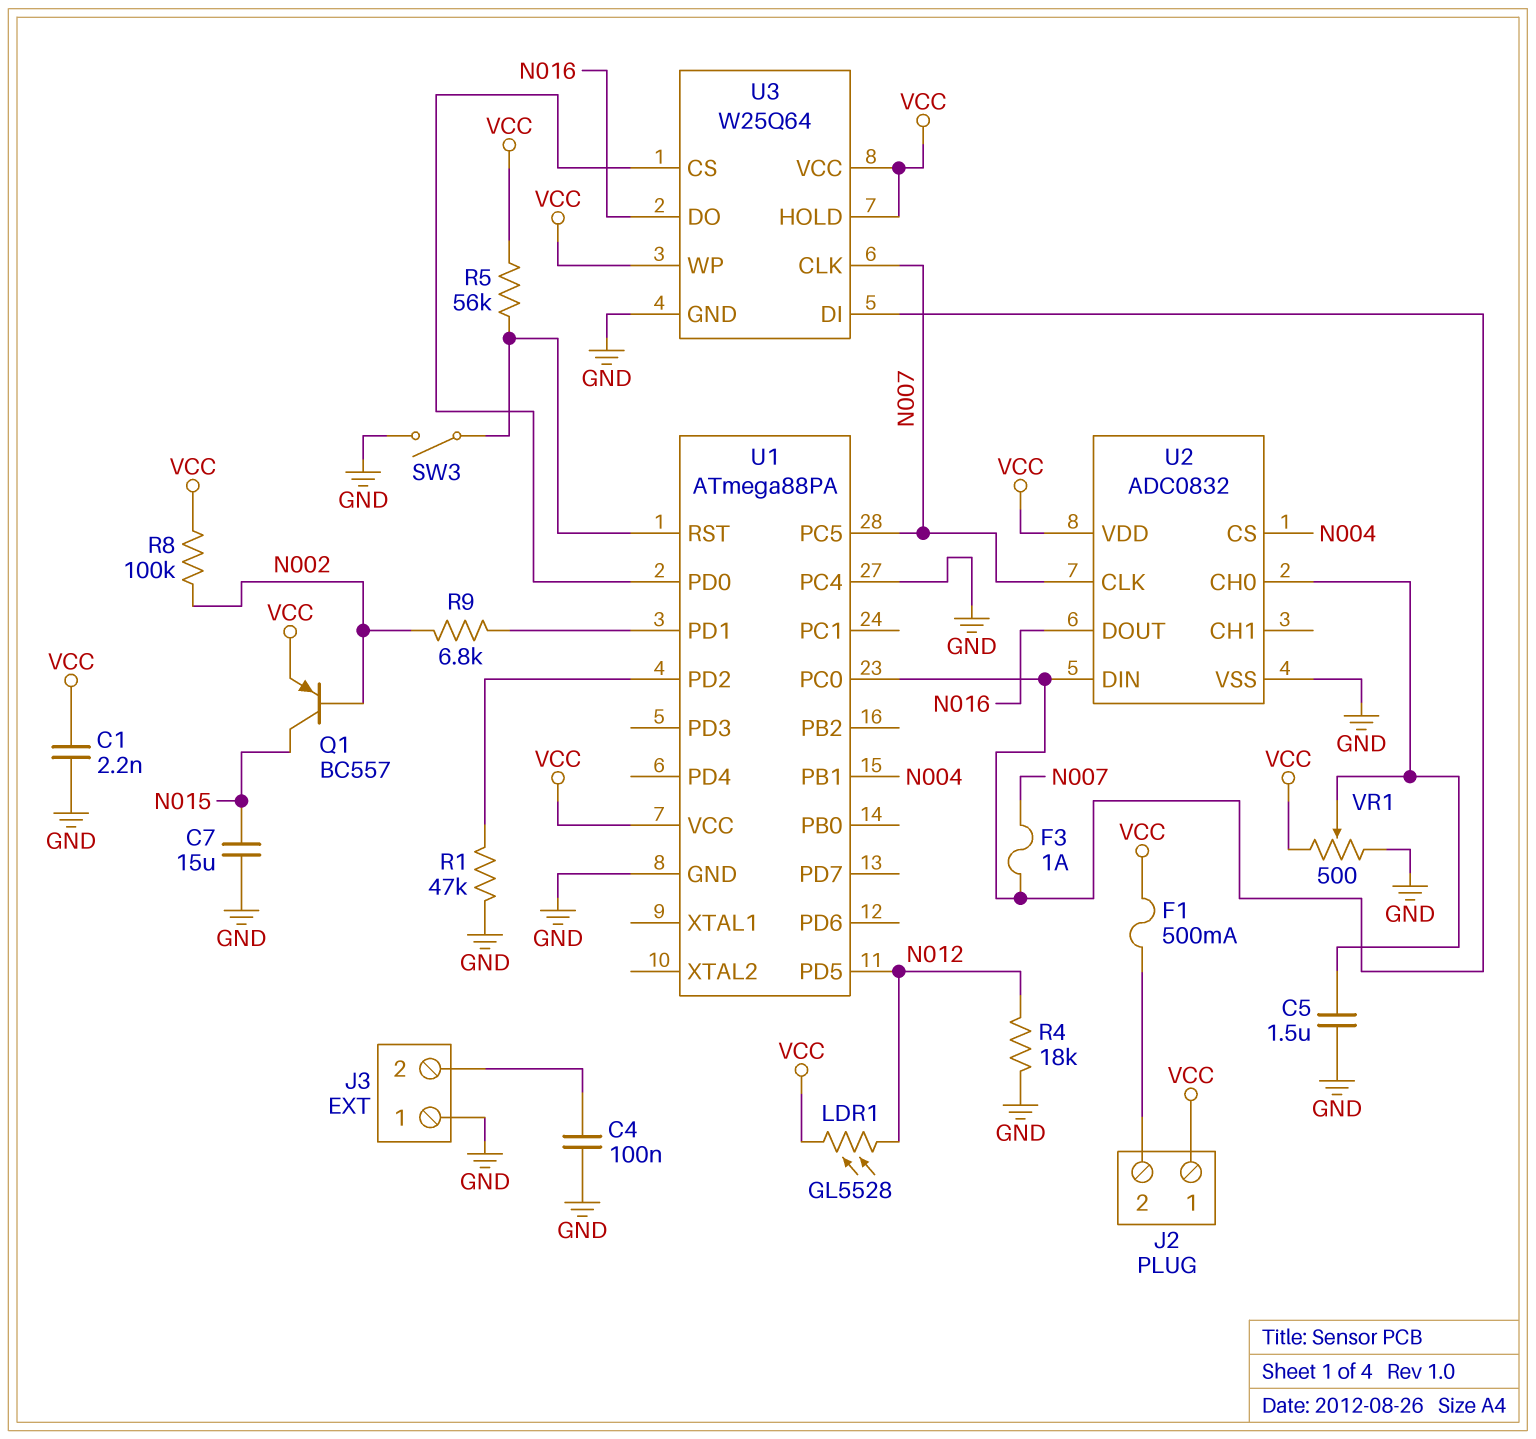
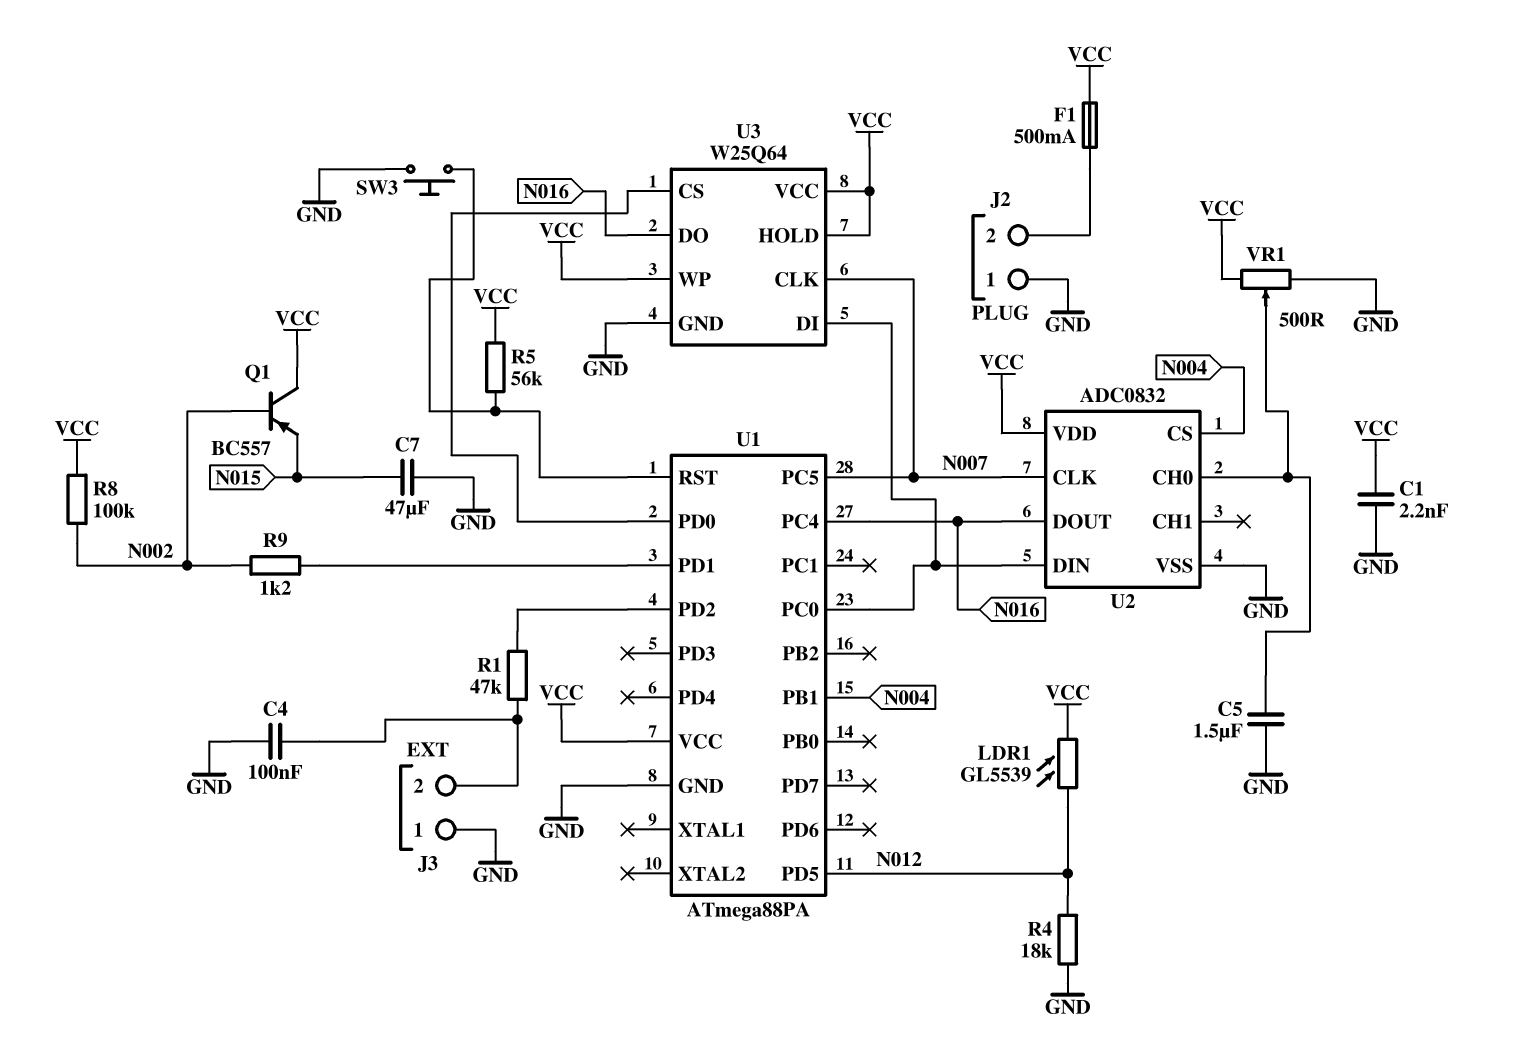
C7: 15uF (GND, N015) -> 47uF (GND, N015)
F3: 1A (N007, U1/PC0) -> none
J2 pin 1: VCC -> GND
LDR1: GL5528 (N012, VCC) -> GL5539 (N012, VCC)
Q1: PNP BC557 (B N002, C N015, E VCC) -> PNP BC557 (B N002, C VCC, E N015)
R1: 47k (GND, U1/PD2) -> 47k (J3/2, U1/PD2)
R9: 6.8k (N002, U1/PD1) -> 1.2k (N002, U1/PD1)
SW3: switch (GND, U1/RST) -> button (GND, U1/RST)
U1 pin PC4: GND -> N016

